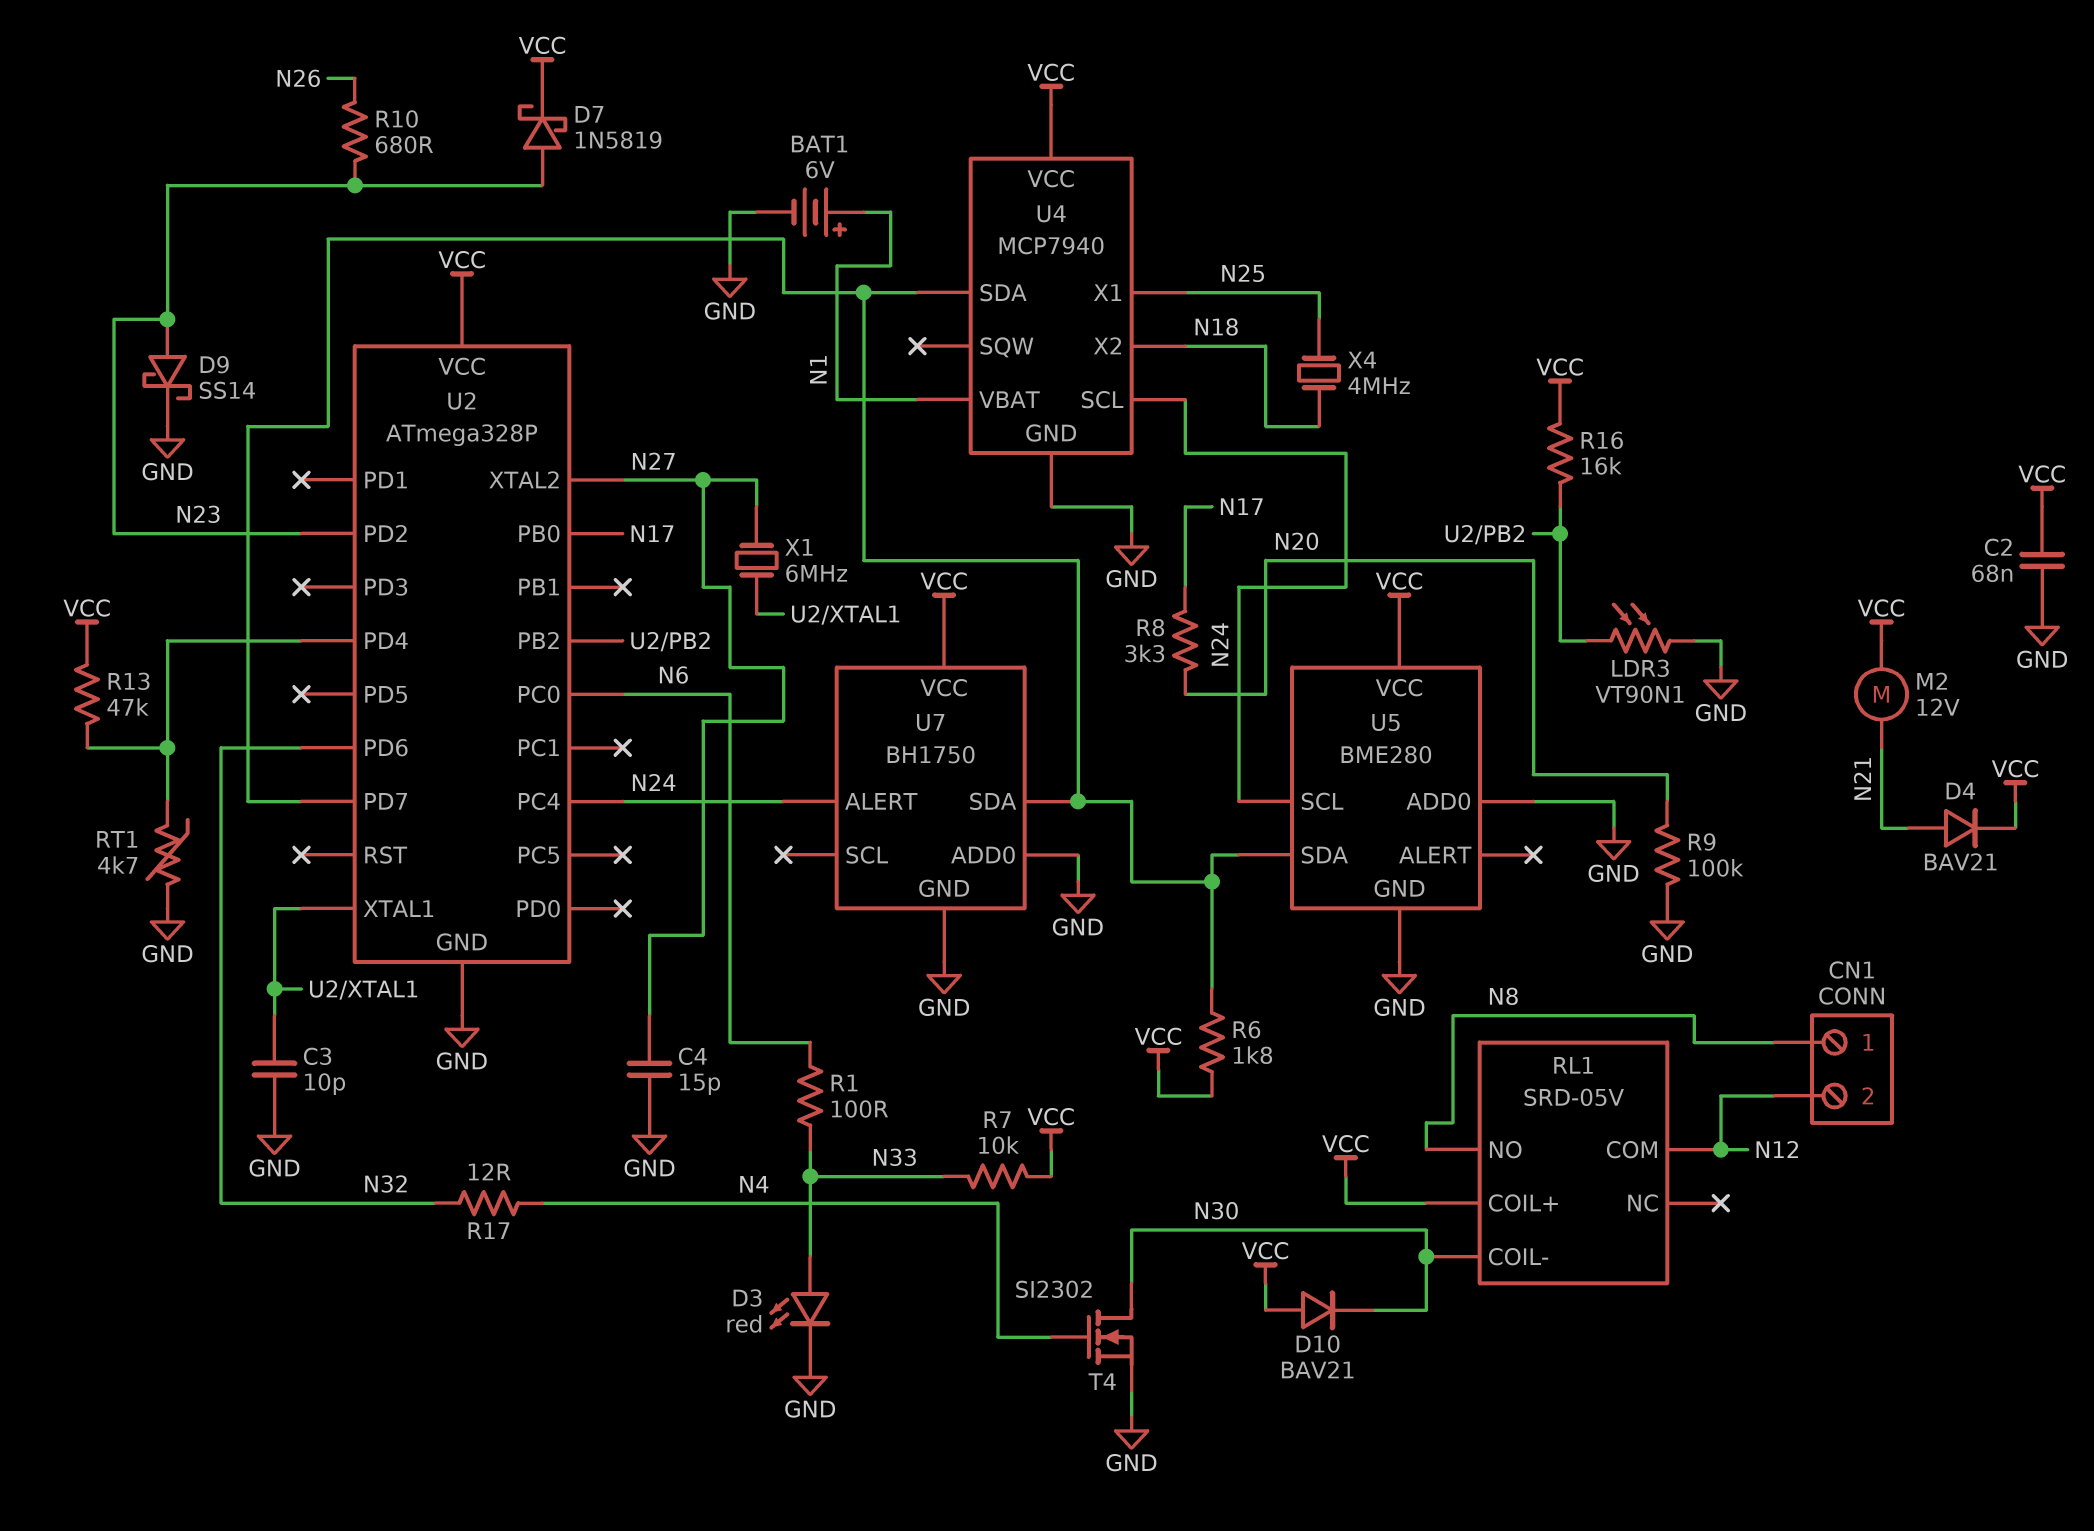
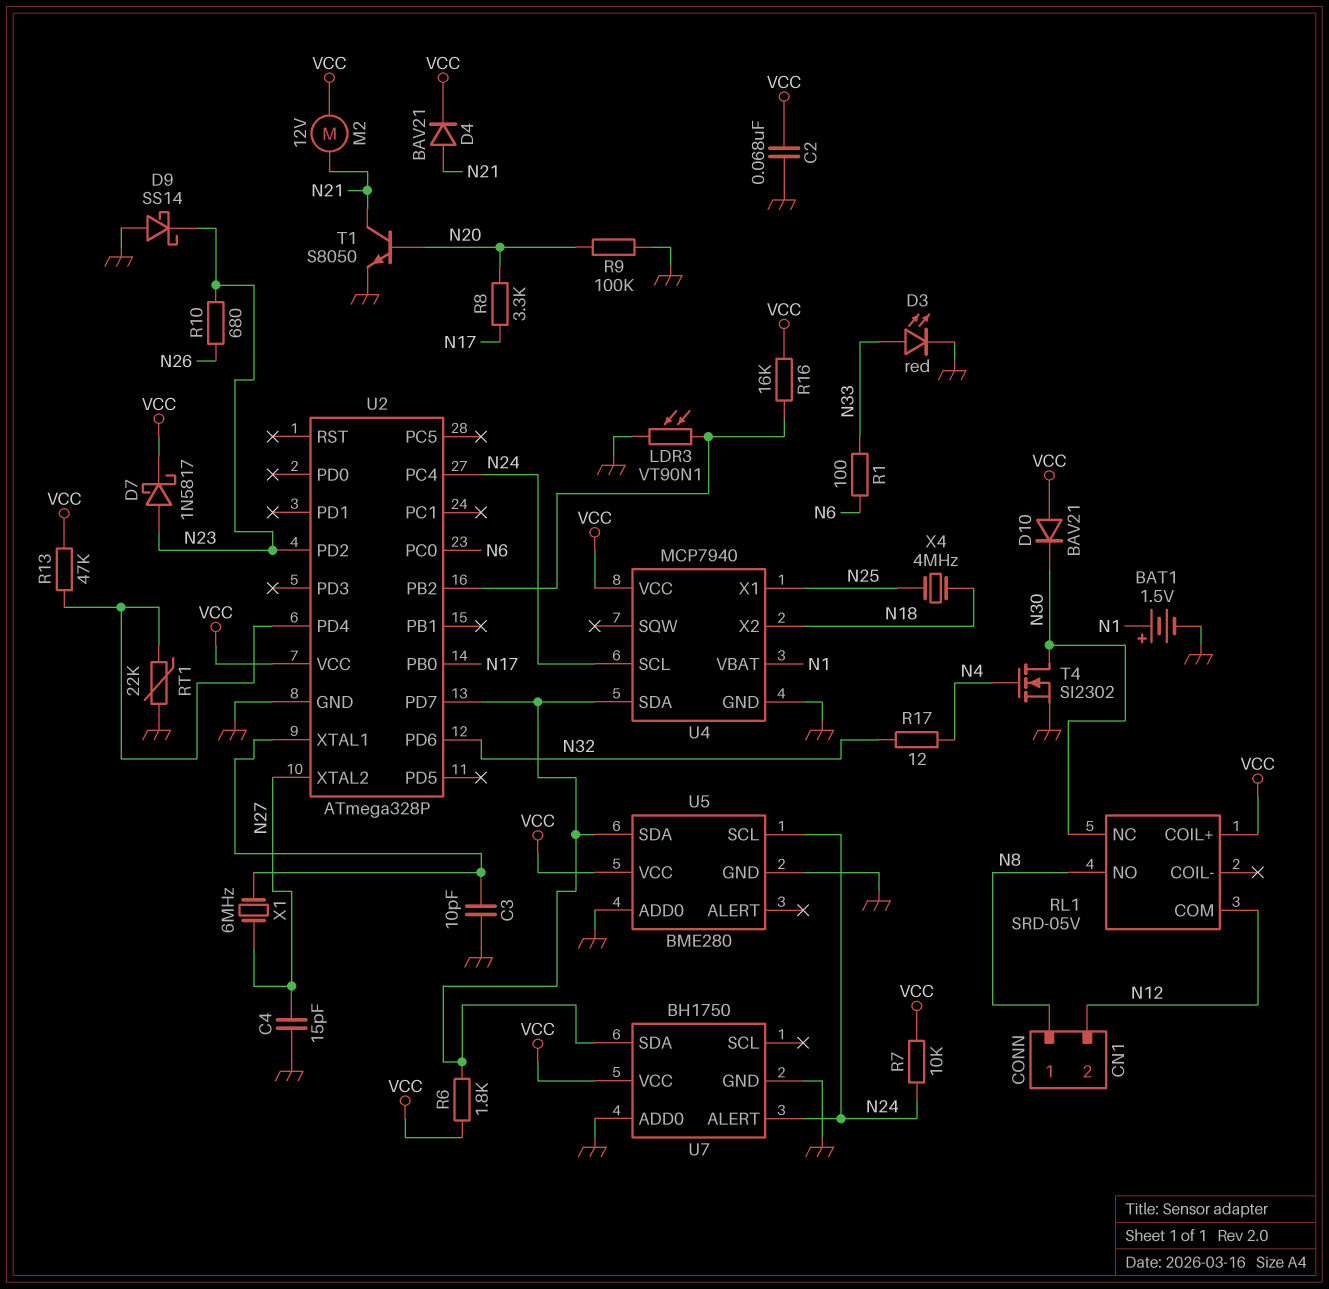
BAT1: 6V (plus N1, minus GND) -> 1.5V (plus N1, minus GND)
D7: schottky 1N5819 (A N23, K VCC) -> schottky 1N5817 (A N23, K VCC)
D9: schottky SS14 (A N23, K GND) -> schottky SS14 (A GND, K N23)
R7: 10k (N33, VCC) -> 10k (N24, VCC)
RL1 pin COIL-: N30 -> none
RL1 pin NC: none -> N30
RT1: 4.7k (GND, U2/PD4) -> 22k (GND, U2/PD4)
T1: none -> NPN S8050 (B N20, C N21, E GND)

